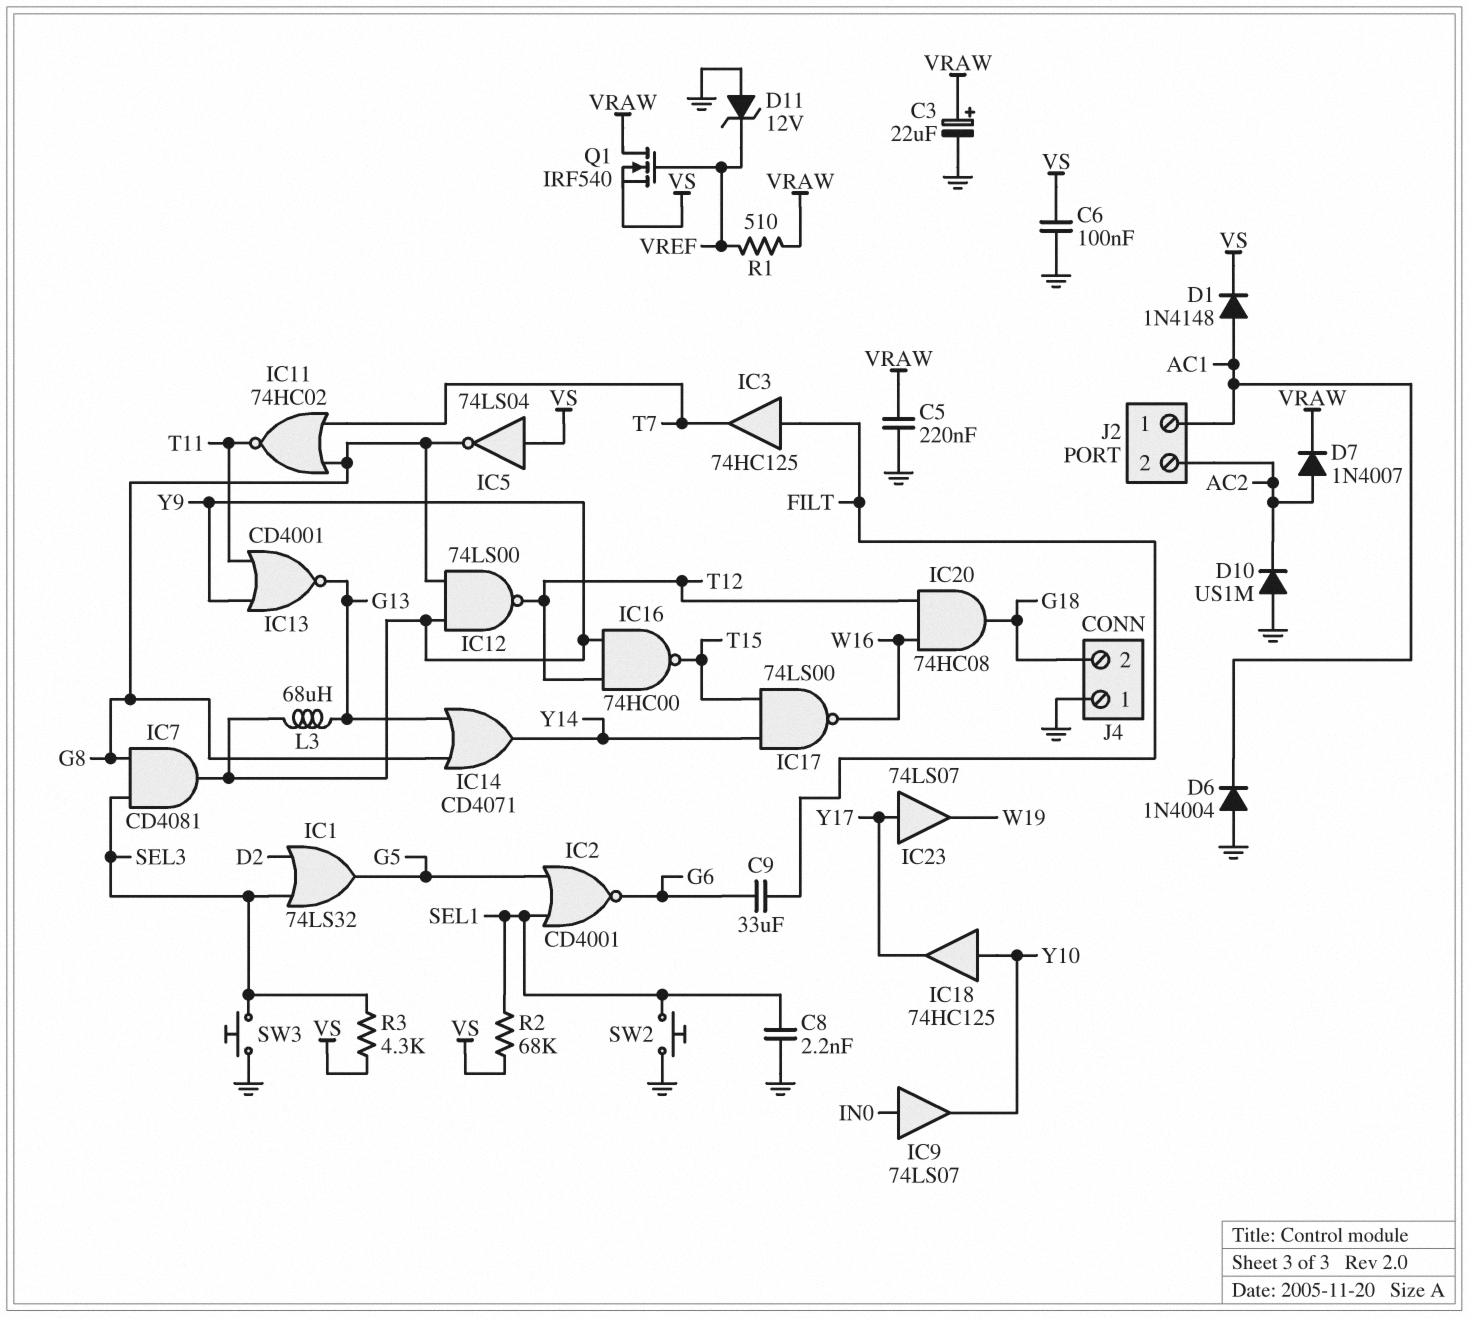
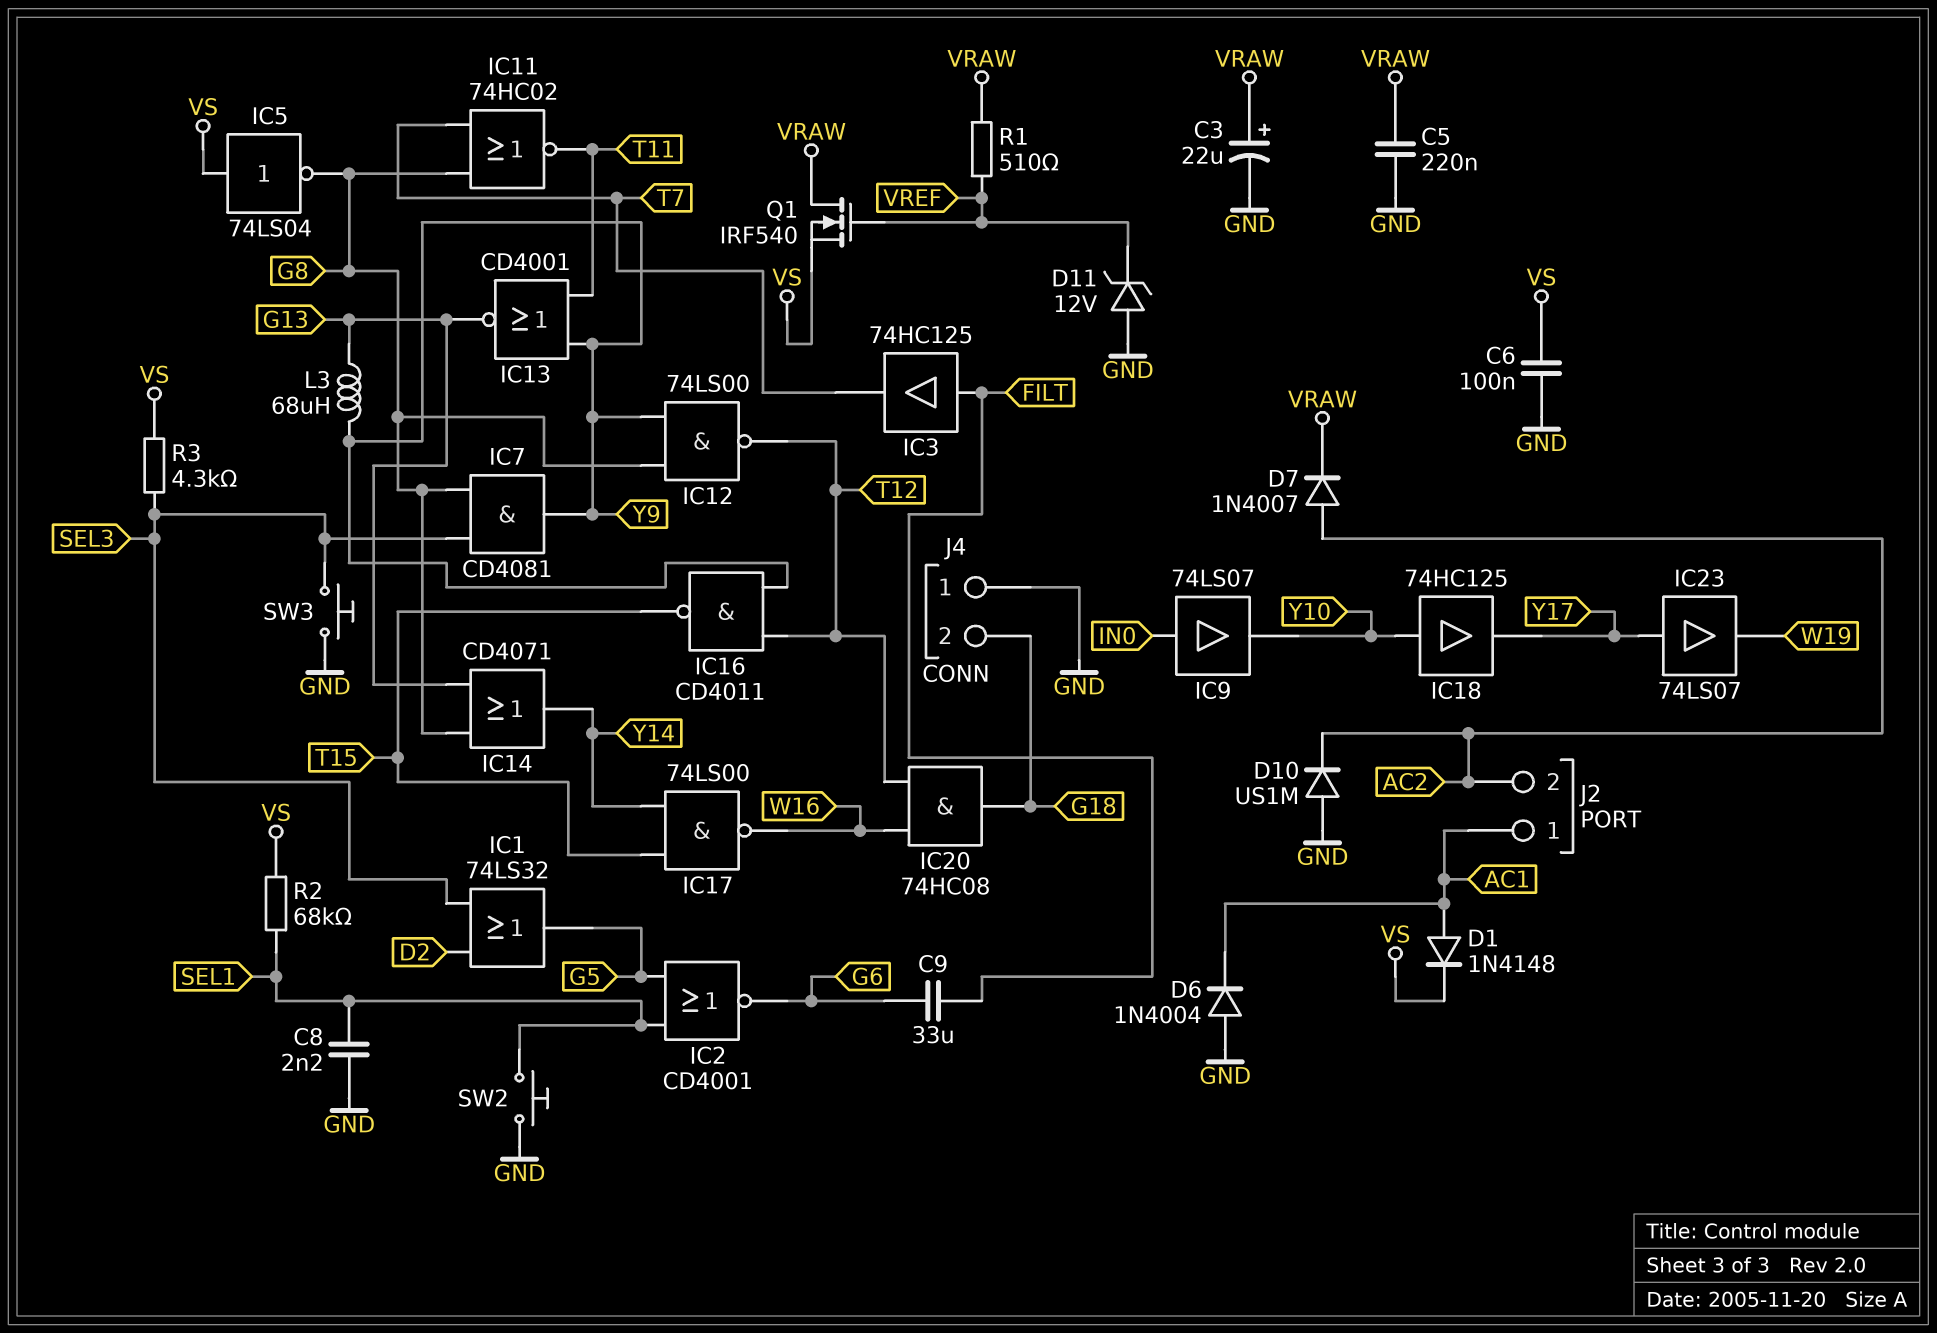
IC16: NAND 74HC00 (in T12, in Y9, out T15) -> NAND CD4011 (in T12, in Y9, out T15)

